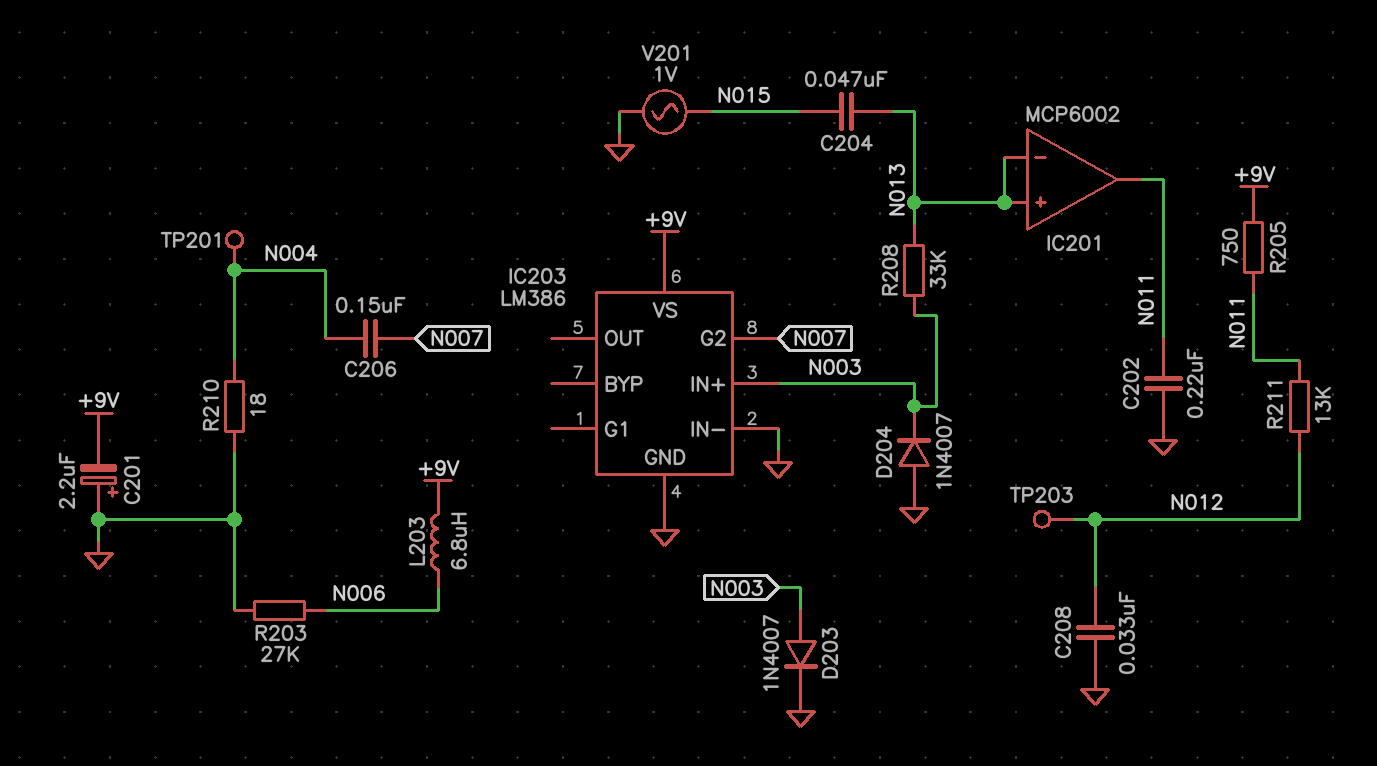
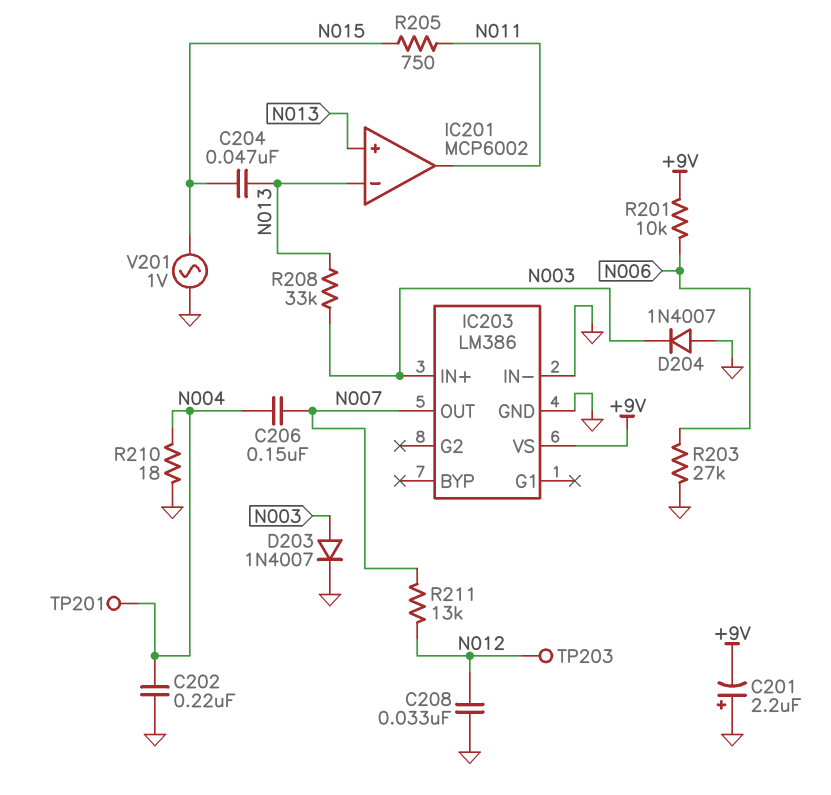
C202: 220nF (GND, N011) -> 220nF (GND, N004)
IC203 pin G2: N007 -> none
IC203 pin OUT: none -> N007
L203: 6.8uH (+9V, N006) -> none
R201: none -> 10k (+9V, N006)
R205: 750 (+9V, N011) -> 750 (N011, N015)
R211: 13k (N011, N012) -> 13k (N007, N012)

